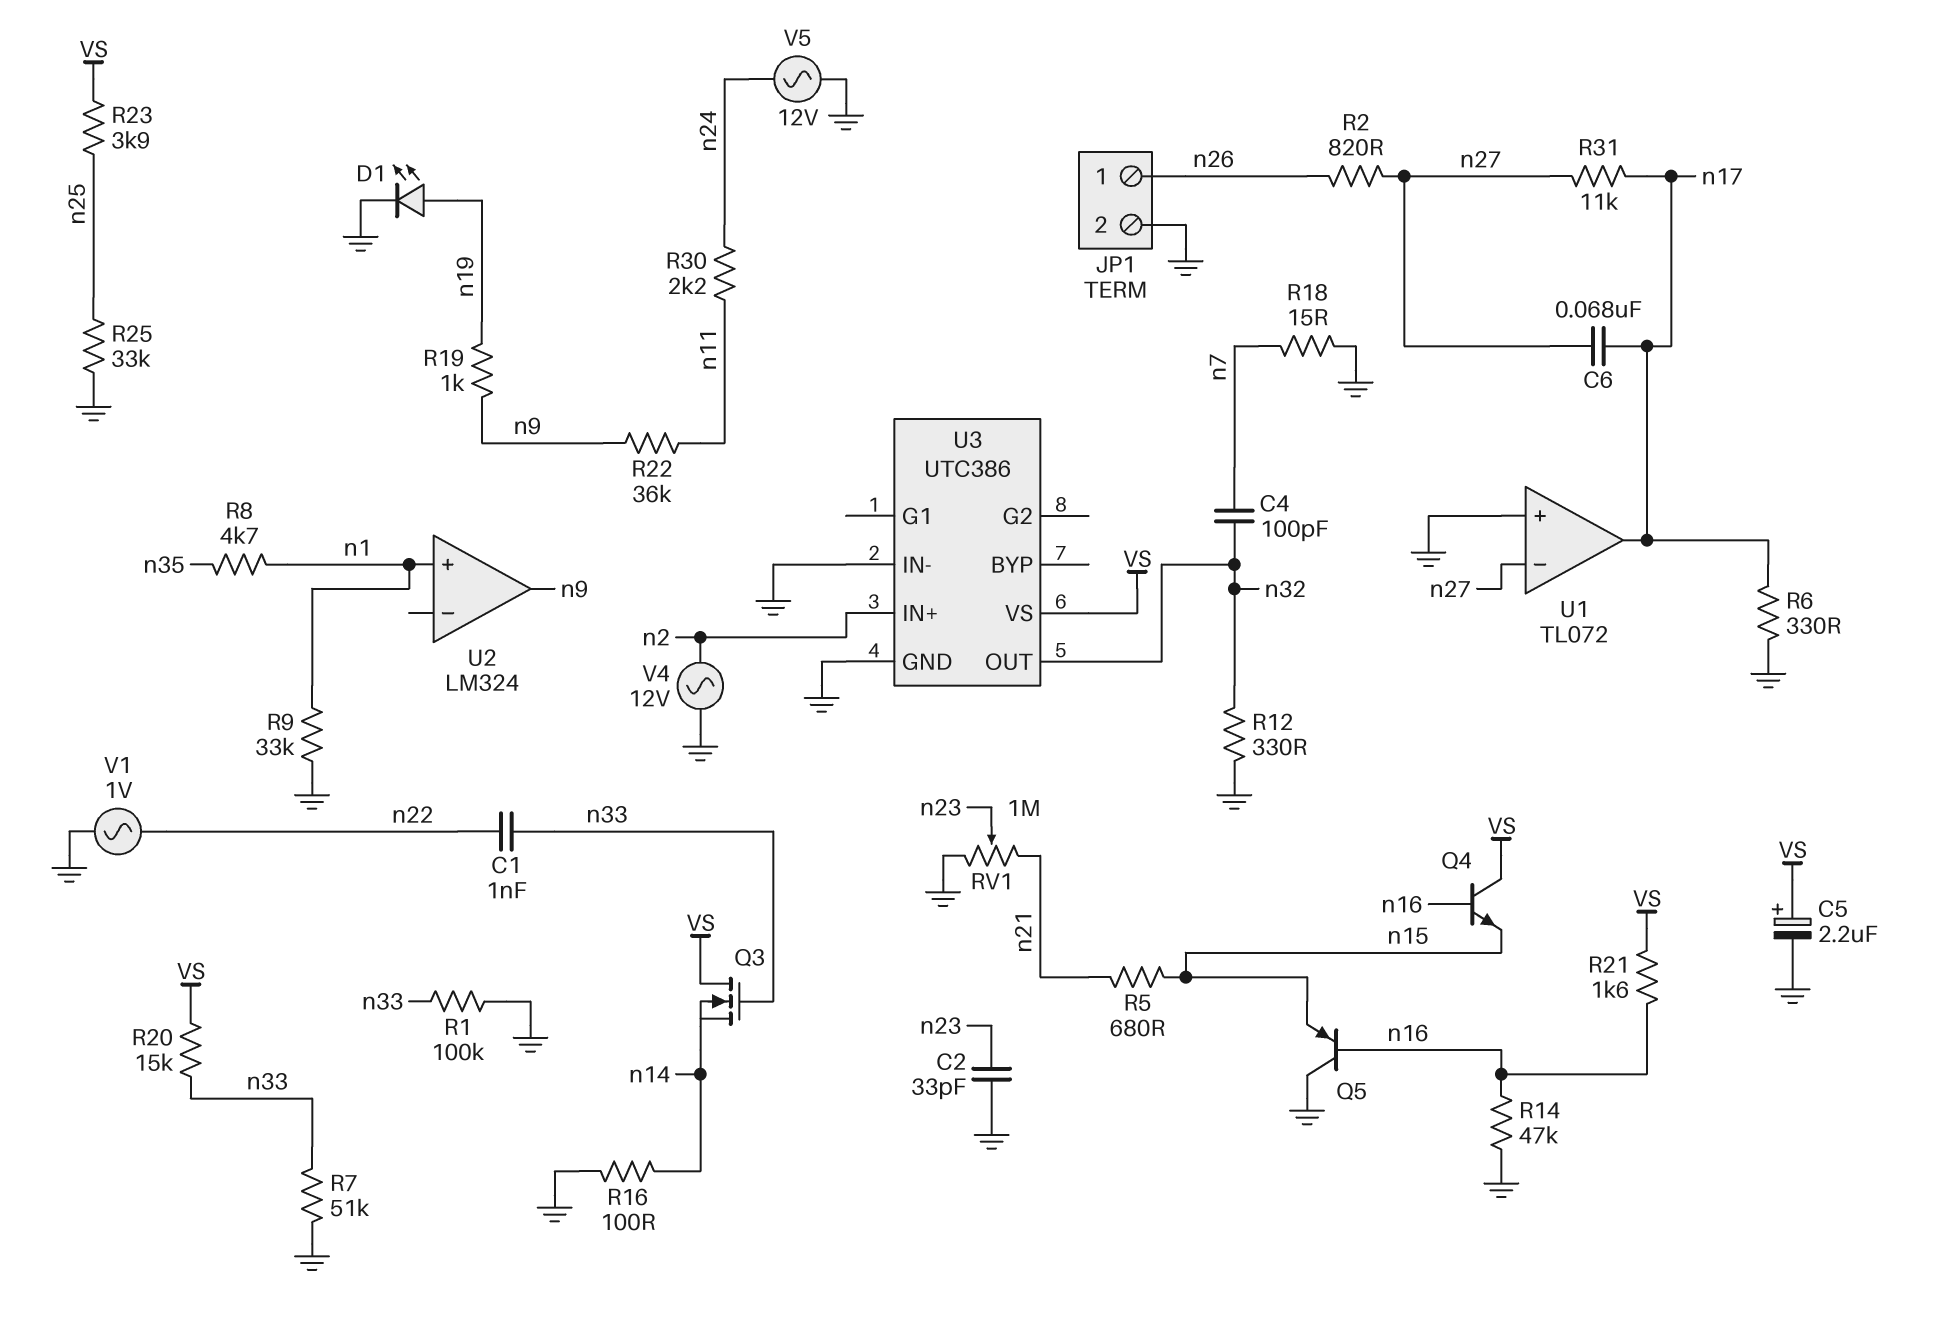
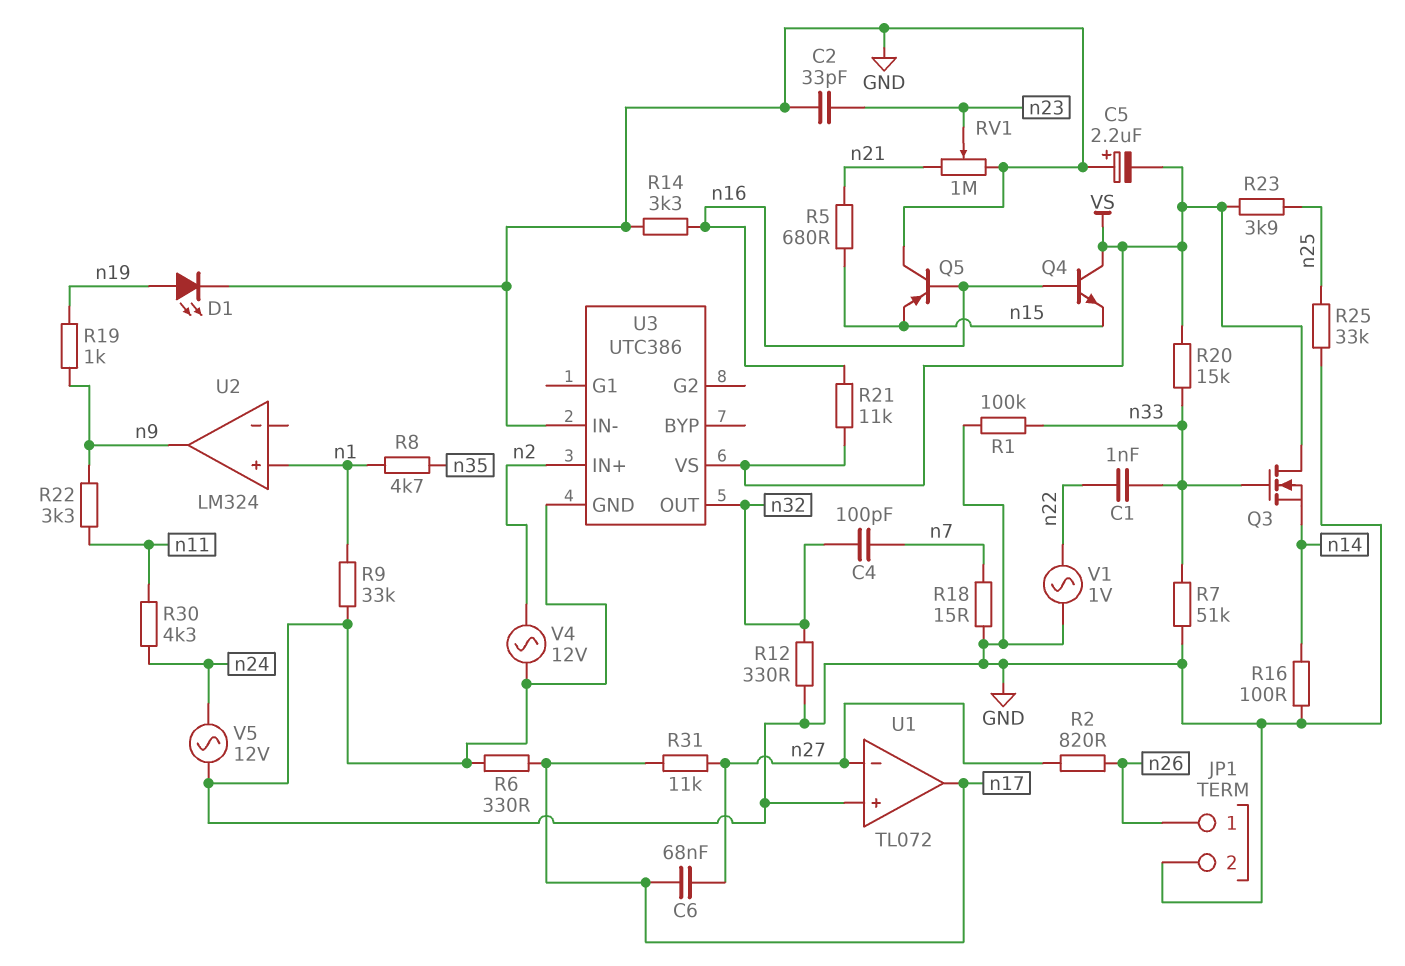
C5: 2.2uF (plus VS, minus GND) -> 2.2uF (plus GND, minus VS)
R14: 47k (GND, n16) -> 3.3k (GND, n16)
R21: 1.6k (VS, n16) -> 11k (VS, n16)
R22: 36k (n9, n11) -> 3.3k (n9, n11)
R30: 2.2k (n11, n24) -> 4.3k (n11, n24)

